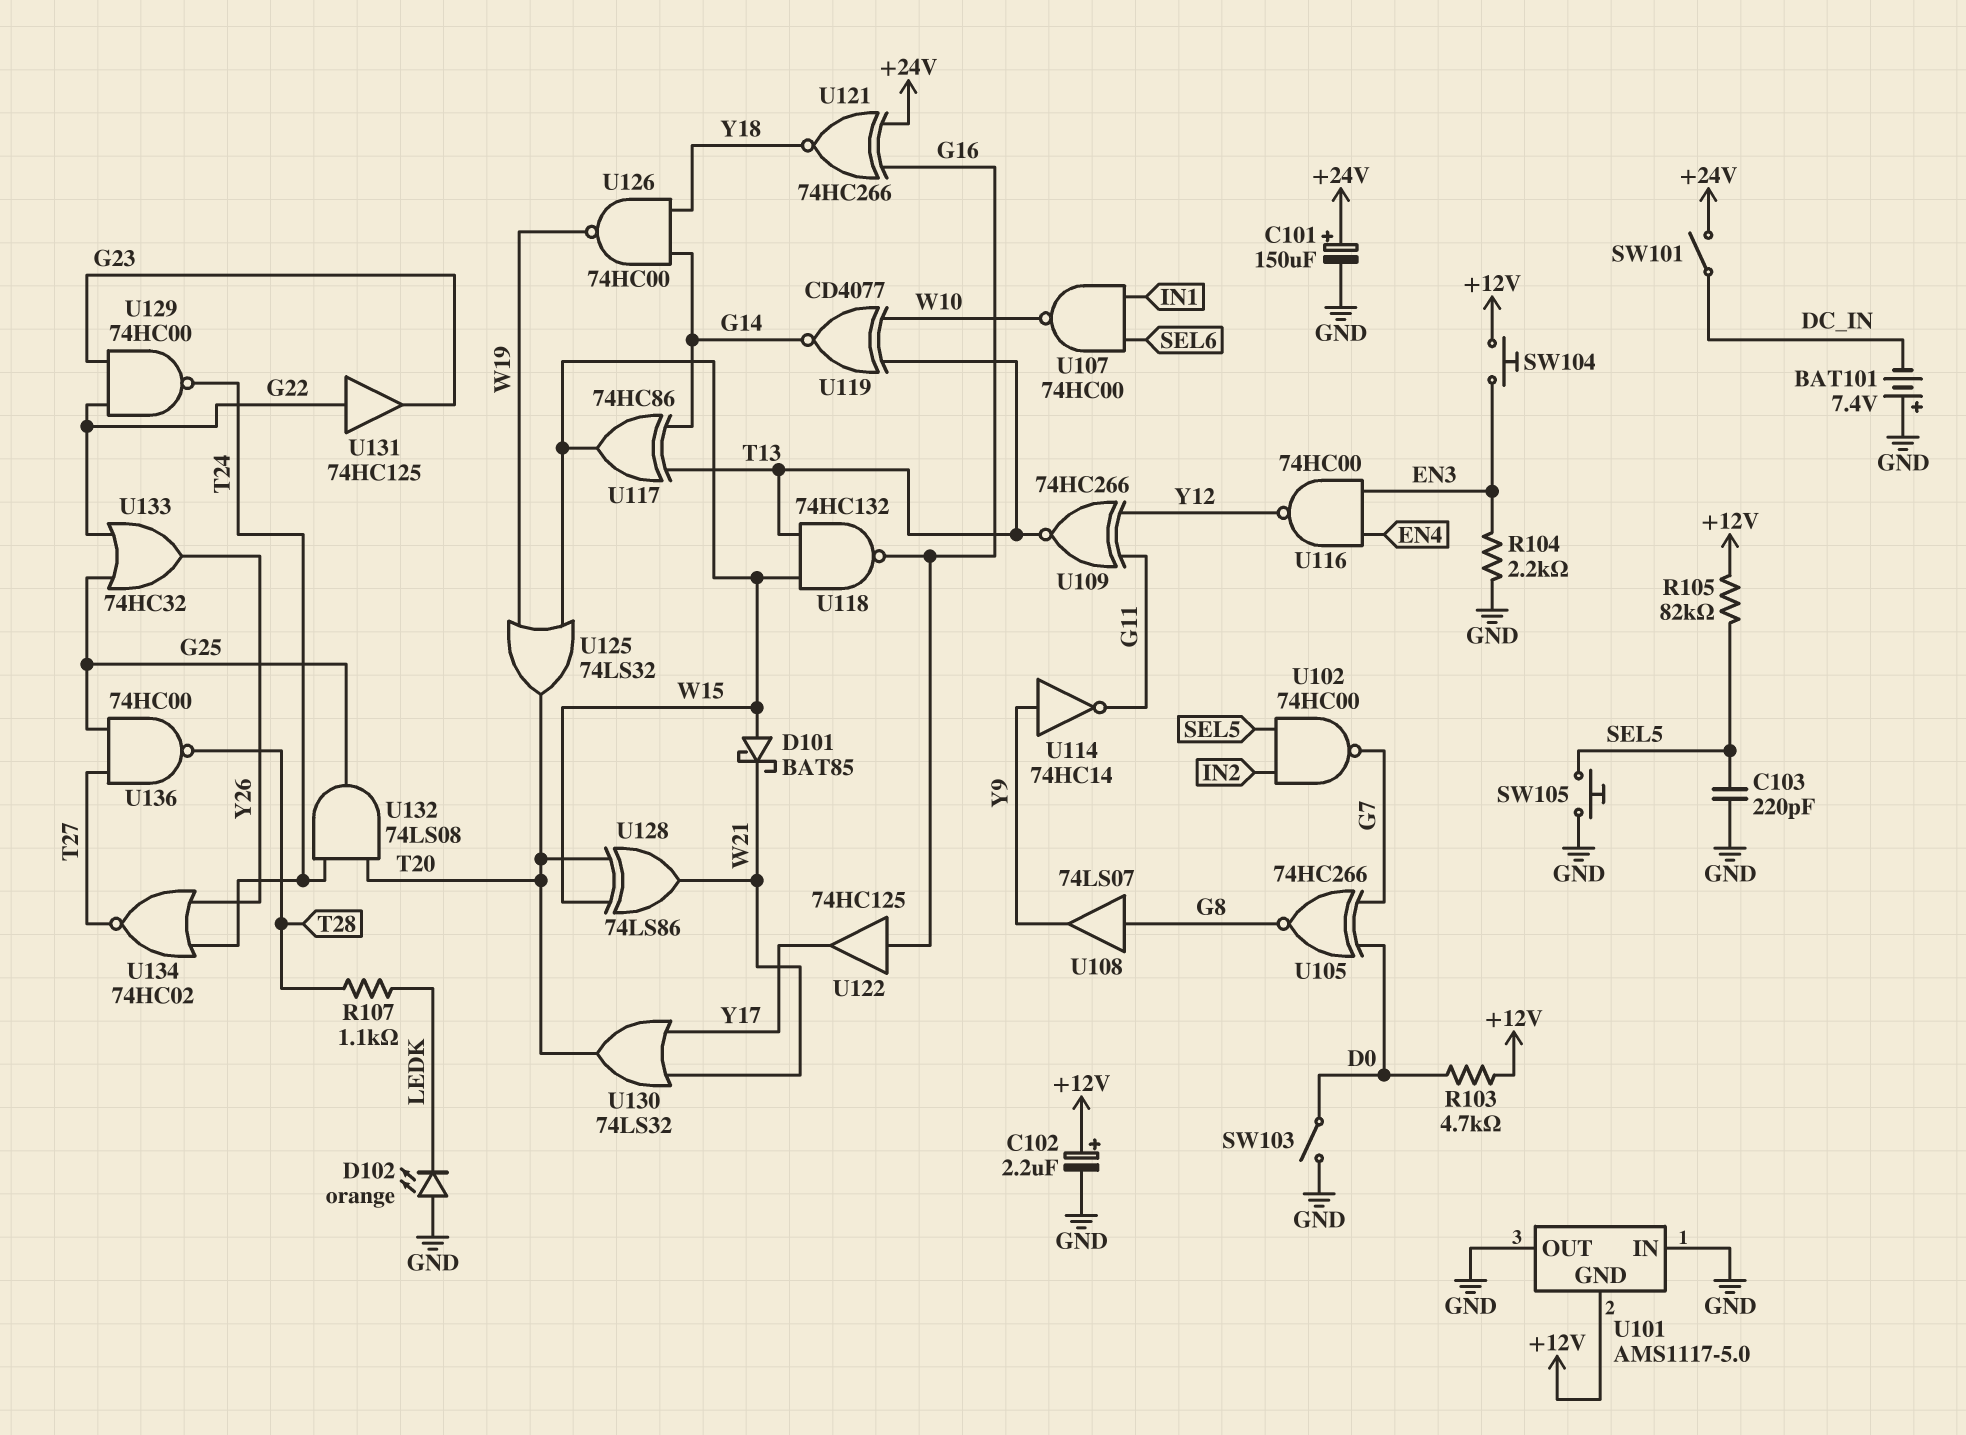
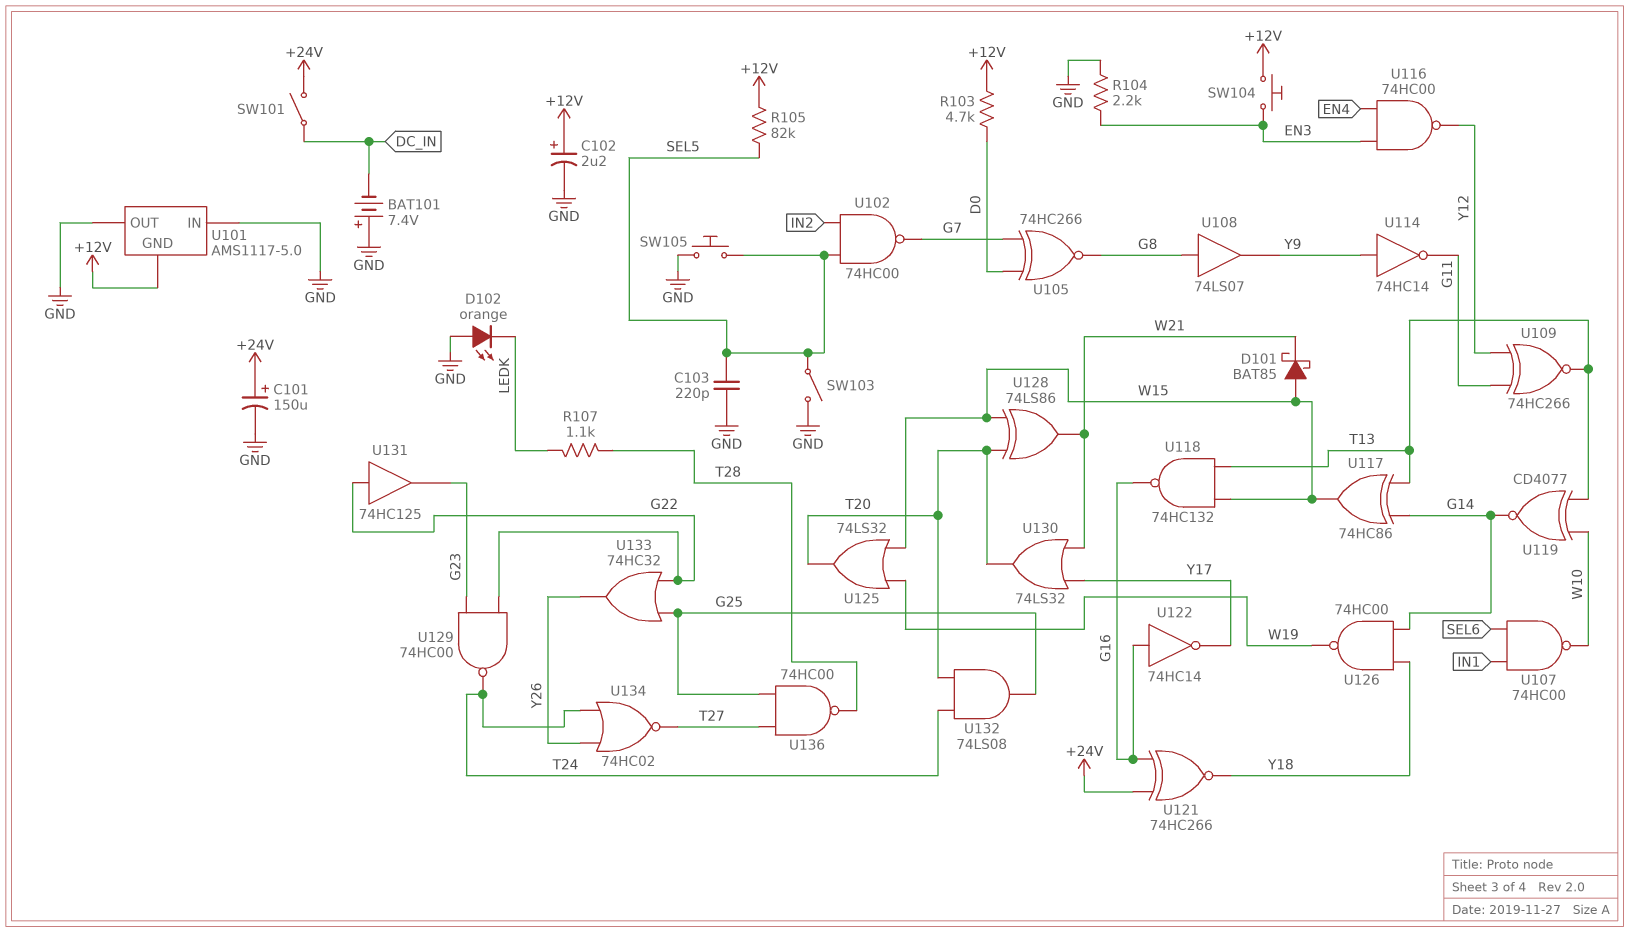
SW103: switch (D0, GND) -> switch (GND, SEL5)
U122: buffer 74HC125 (in G16, out Y17) -> NOT 74HC14 (in G16, out Y17)

